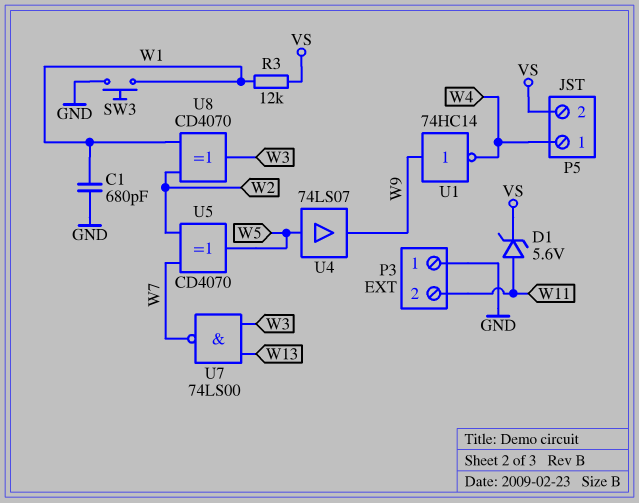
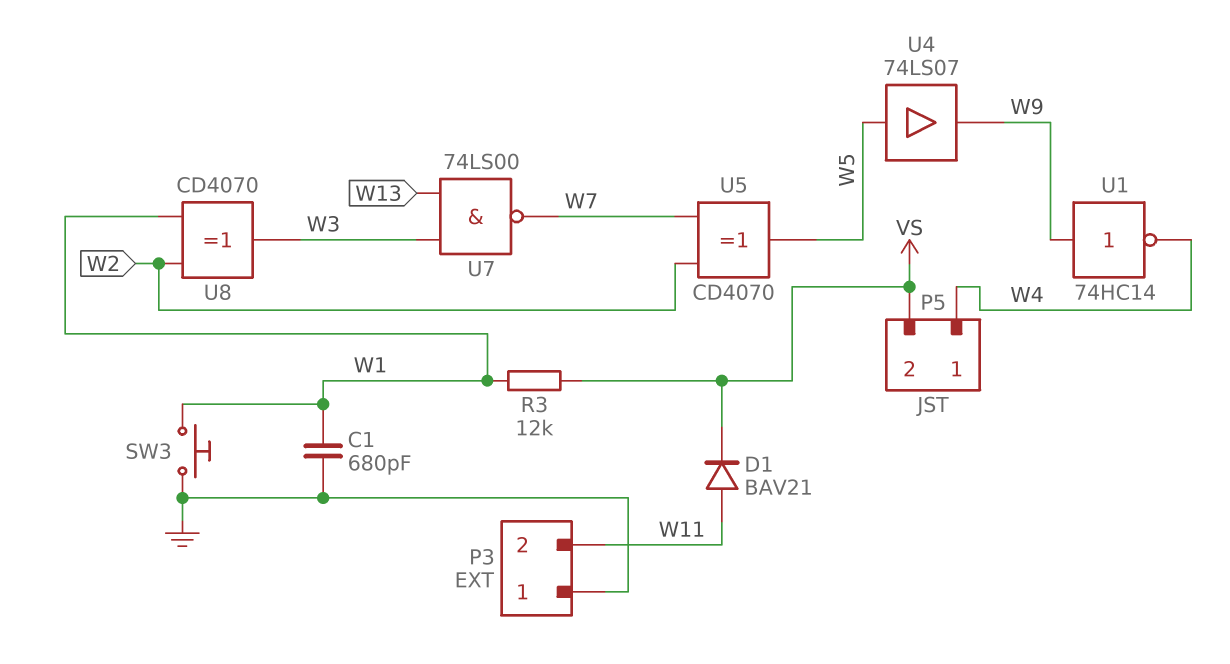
D1: zener 5.6V (A W11, K VS) -> diode BAV21 (A W11, K VS)

